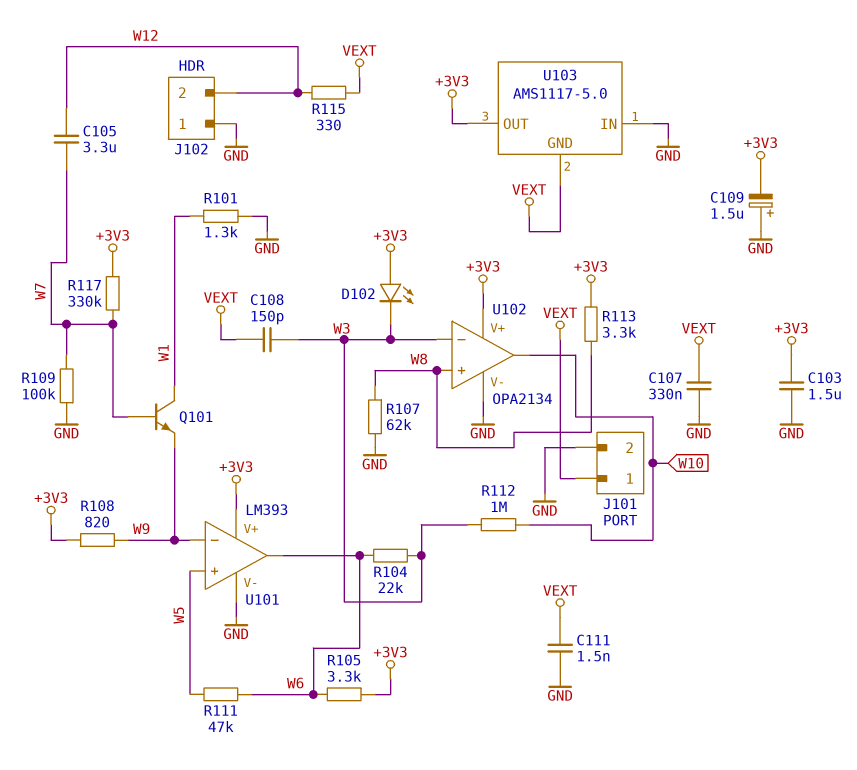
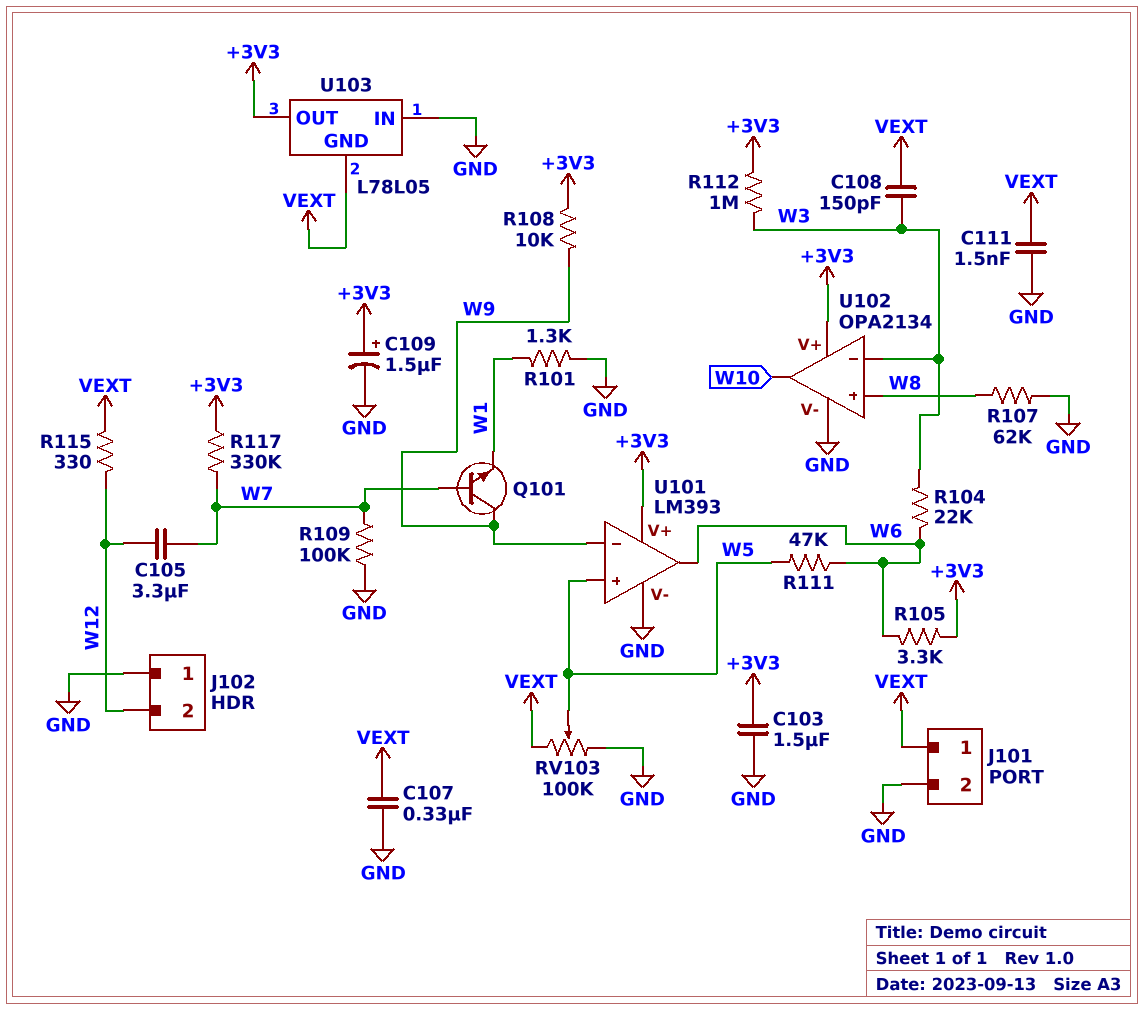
C109: 1.5uF (plus GND, minus +3V3) -> 1.5uF (plus +3V3, minus GND)
D102: LED (A +3V3, K W3) -> none
Q101: NPN (B W7, C W1, E W9) -> NPN (B W7, C W9, E W1)
R108: 820 (+3V3, W9) -> 10k (+3V3, W9)
R112: 1M (W3, W10) -> 1M (+3V3, W3)
R113: 3.3k (+3V3, W8) -> none
RV103: none -> 100k (GND, VEXT, wiper W5)
U103: AMS1117-5.0 -> L78L05

